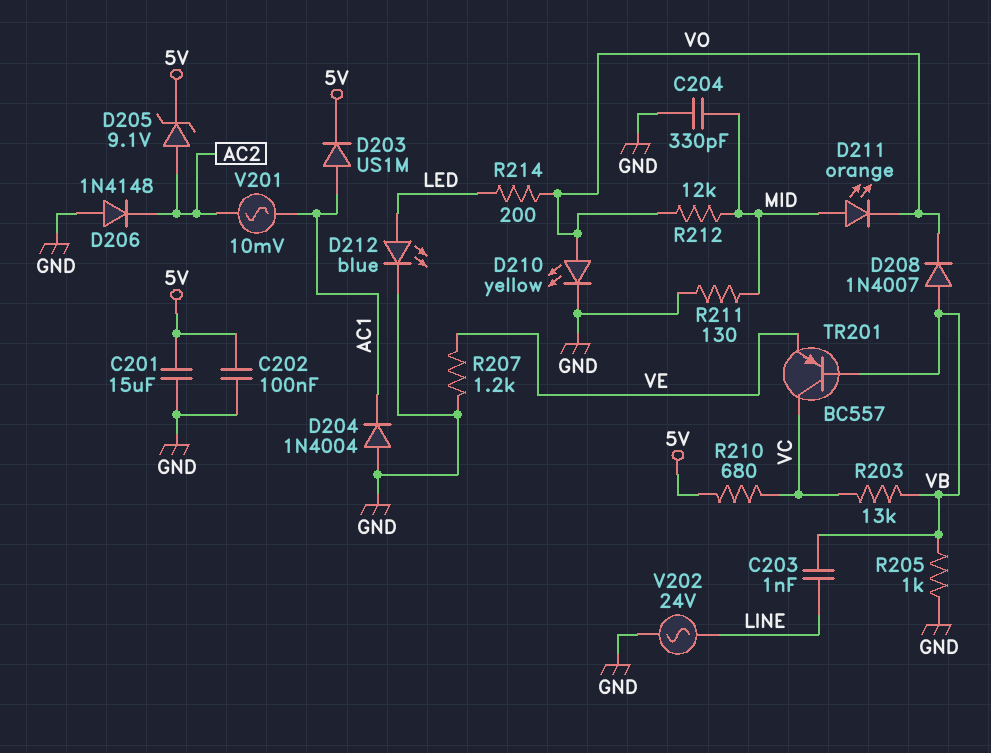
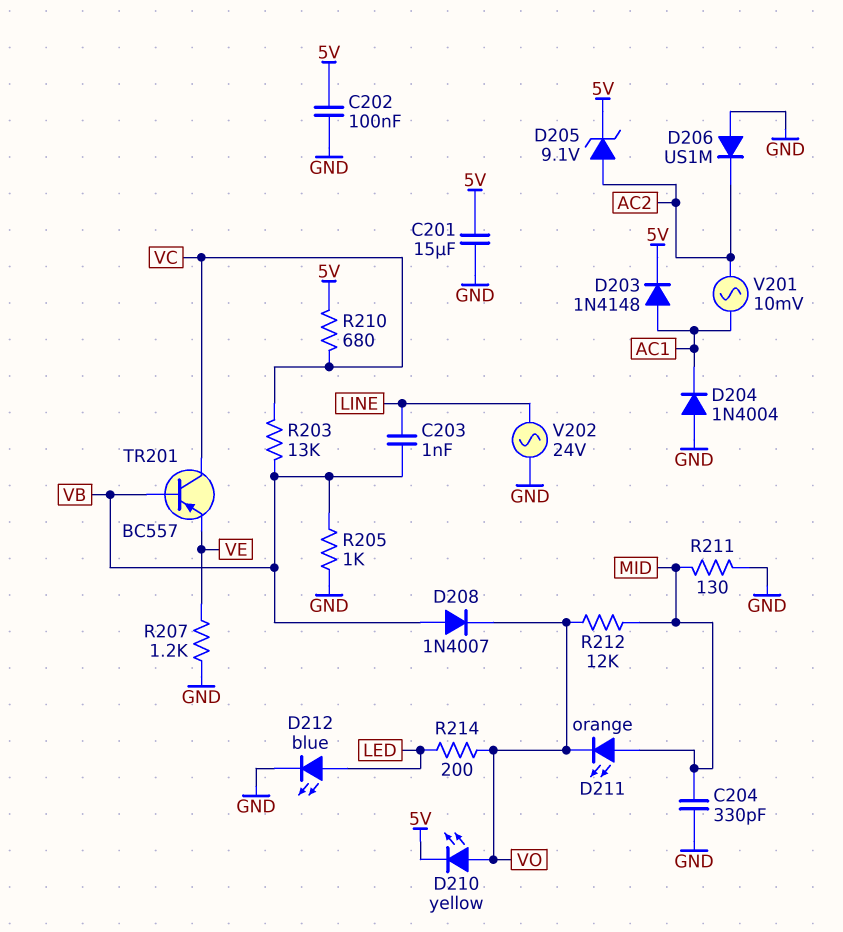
D203: diode US1M (A AC1, K 5V) -> diode 1N4148 (A AC1, K 5V)
D206: diode 1N4148 (A GND, K AC2) -> diode US1M (A GND, K AC2)
D210: LED yellow (A VO, K GND) -> LED yellow (A VO, K 5V)

